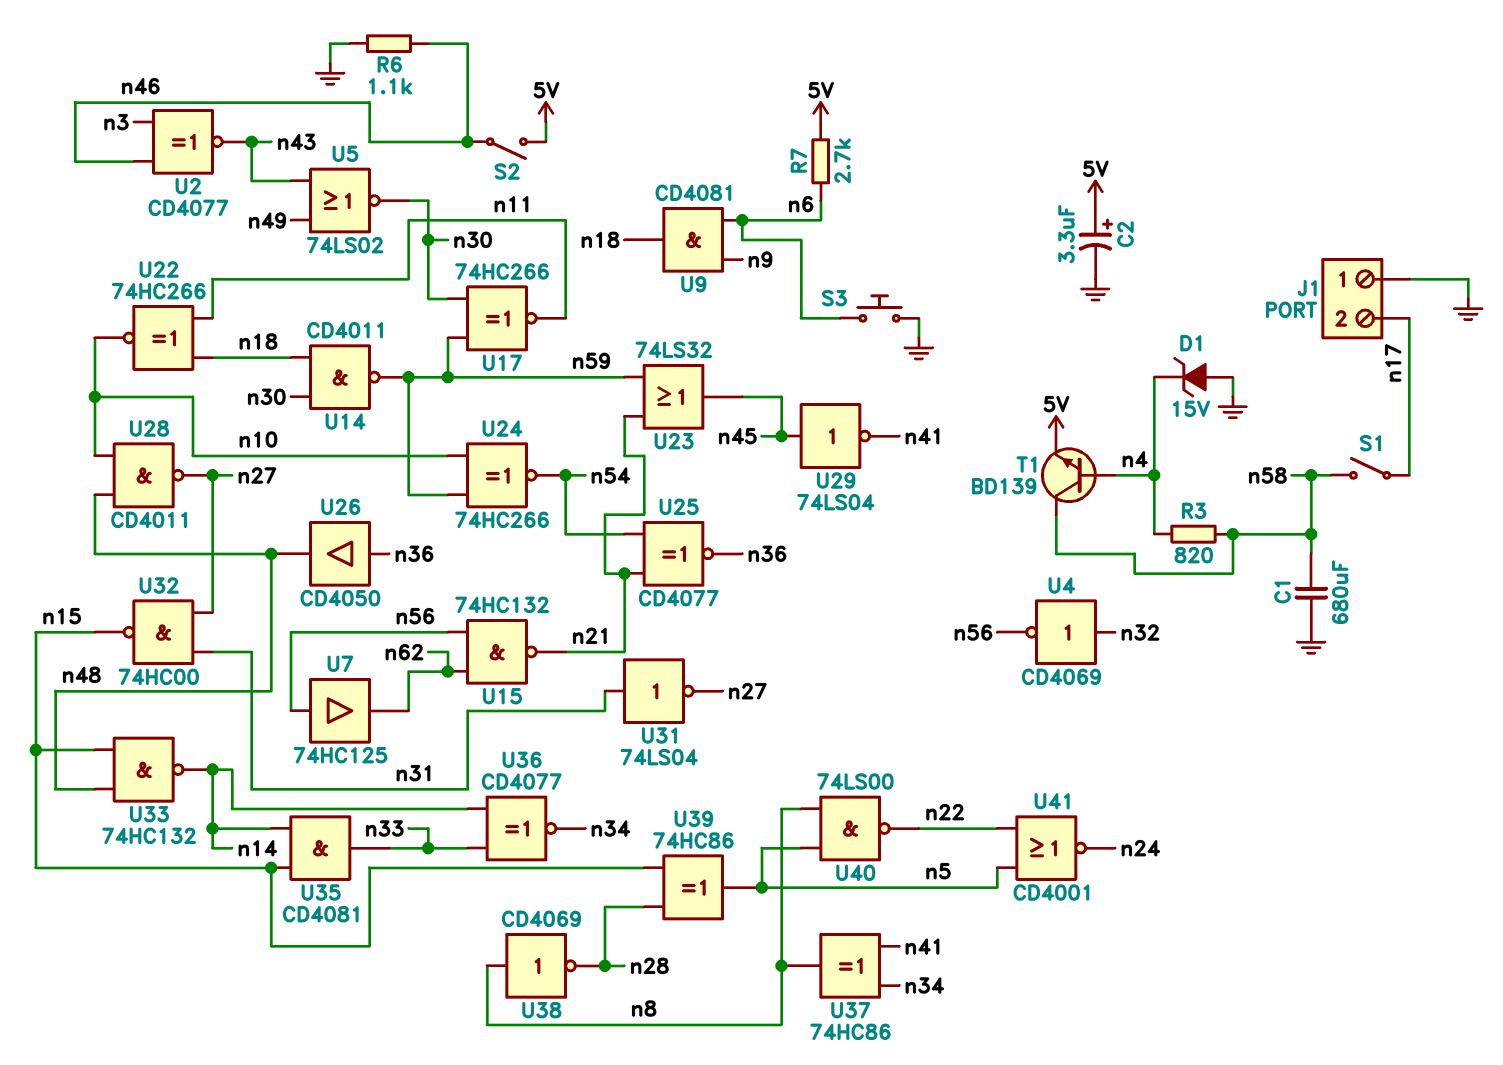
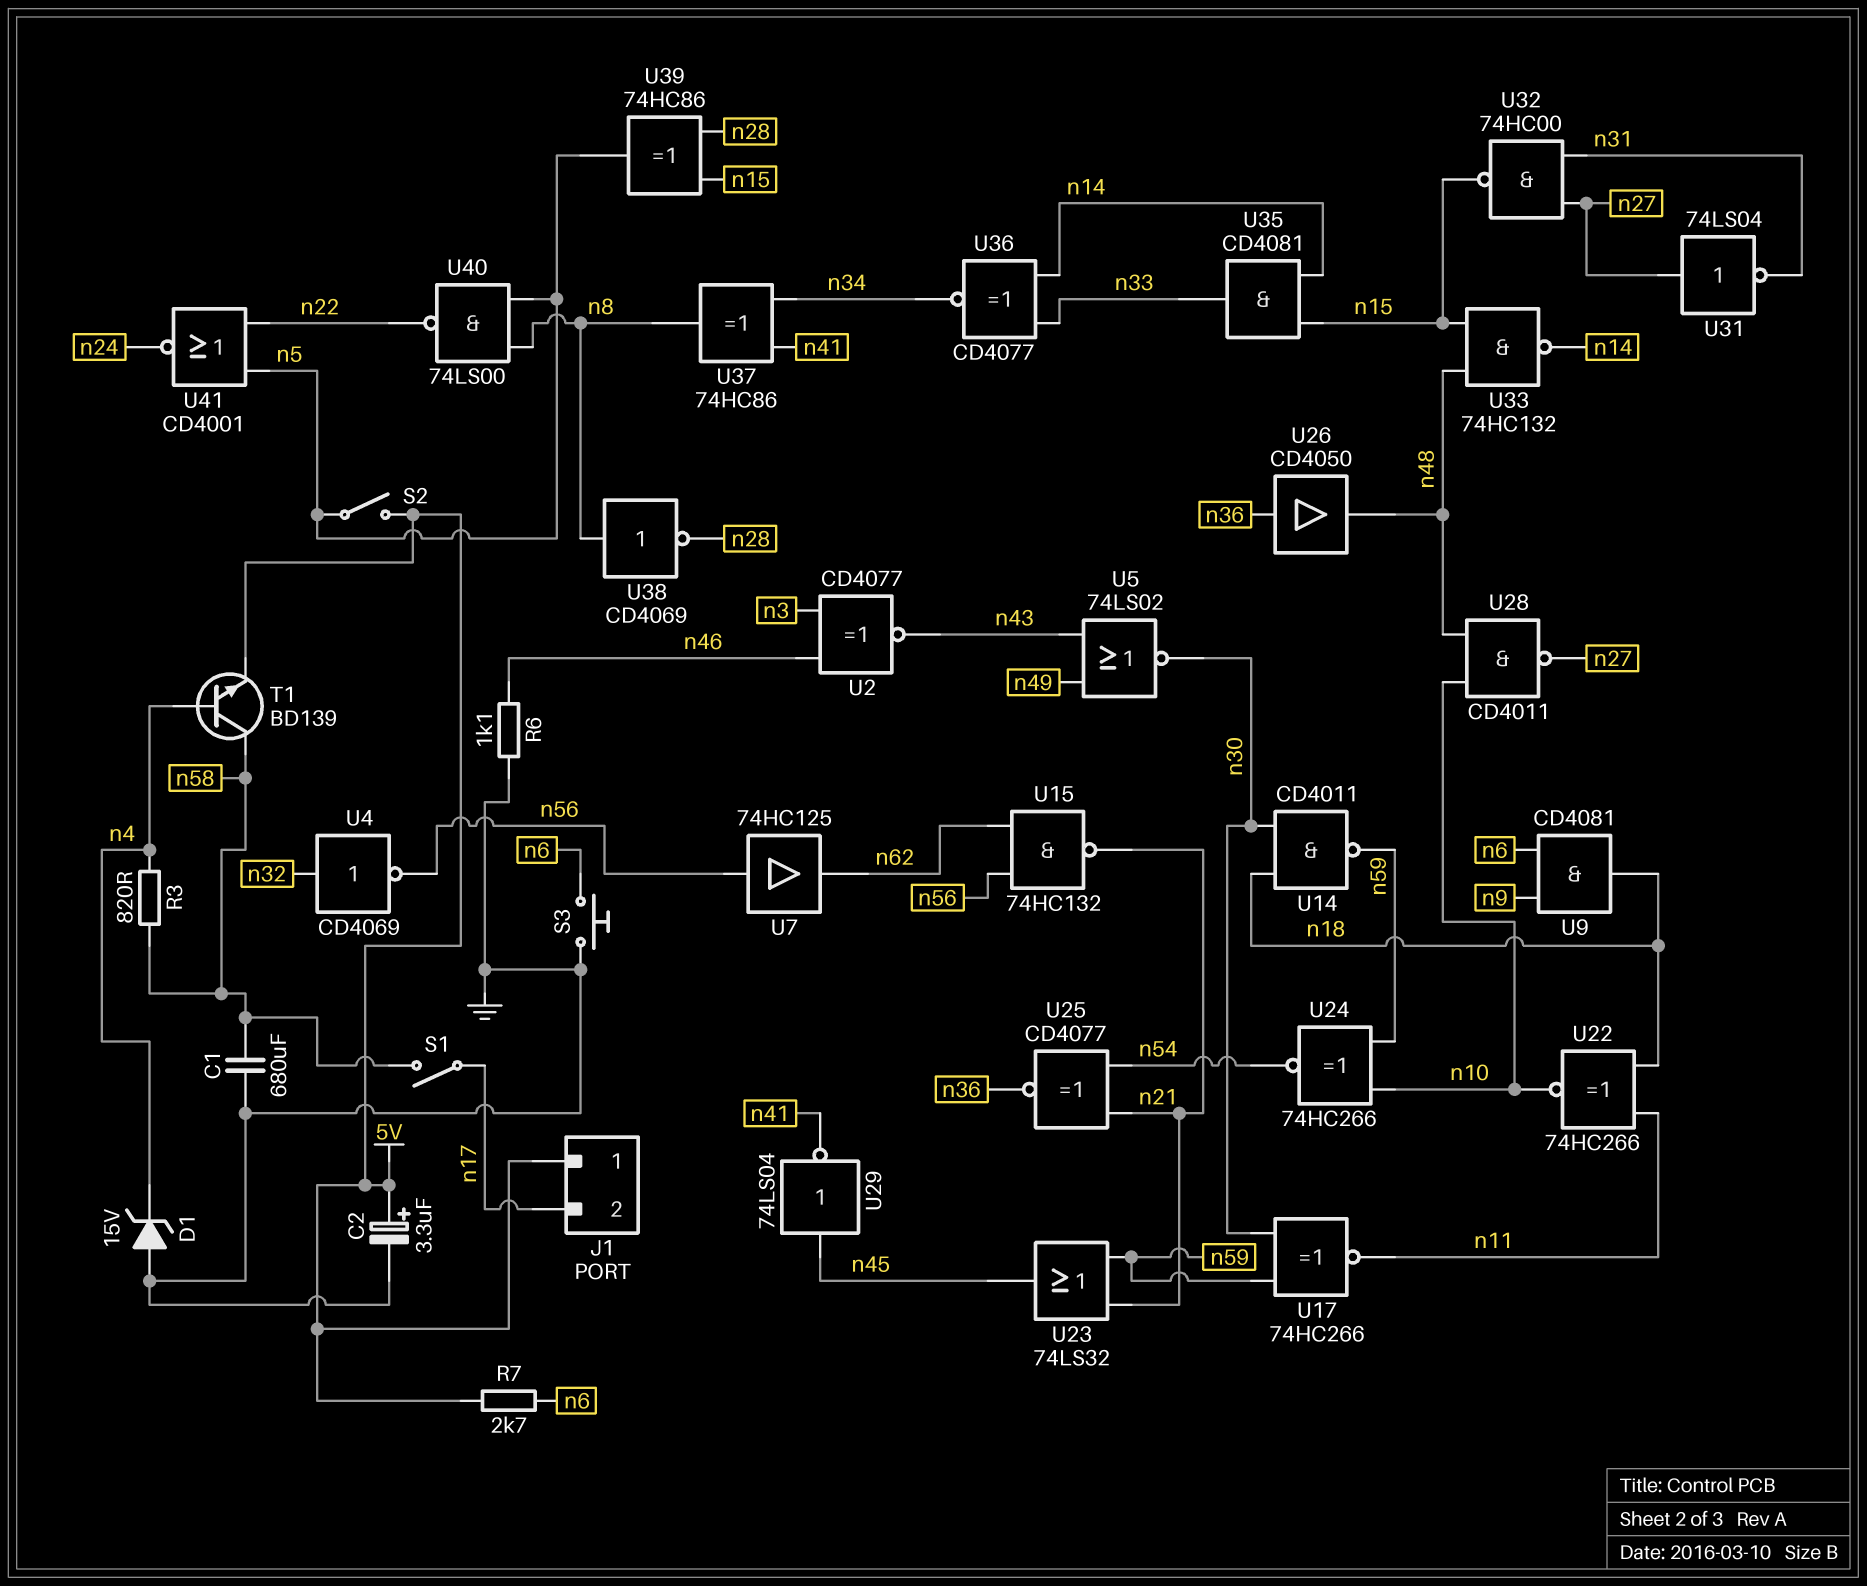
J1 pin 1: GND -> 5V
S2: switch (5V, n46) -> switch (5V, n5)
U31: NOT 74LS04 (in n31, out n27) -> NOT 74LS04 (in n27, out n31)

